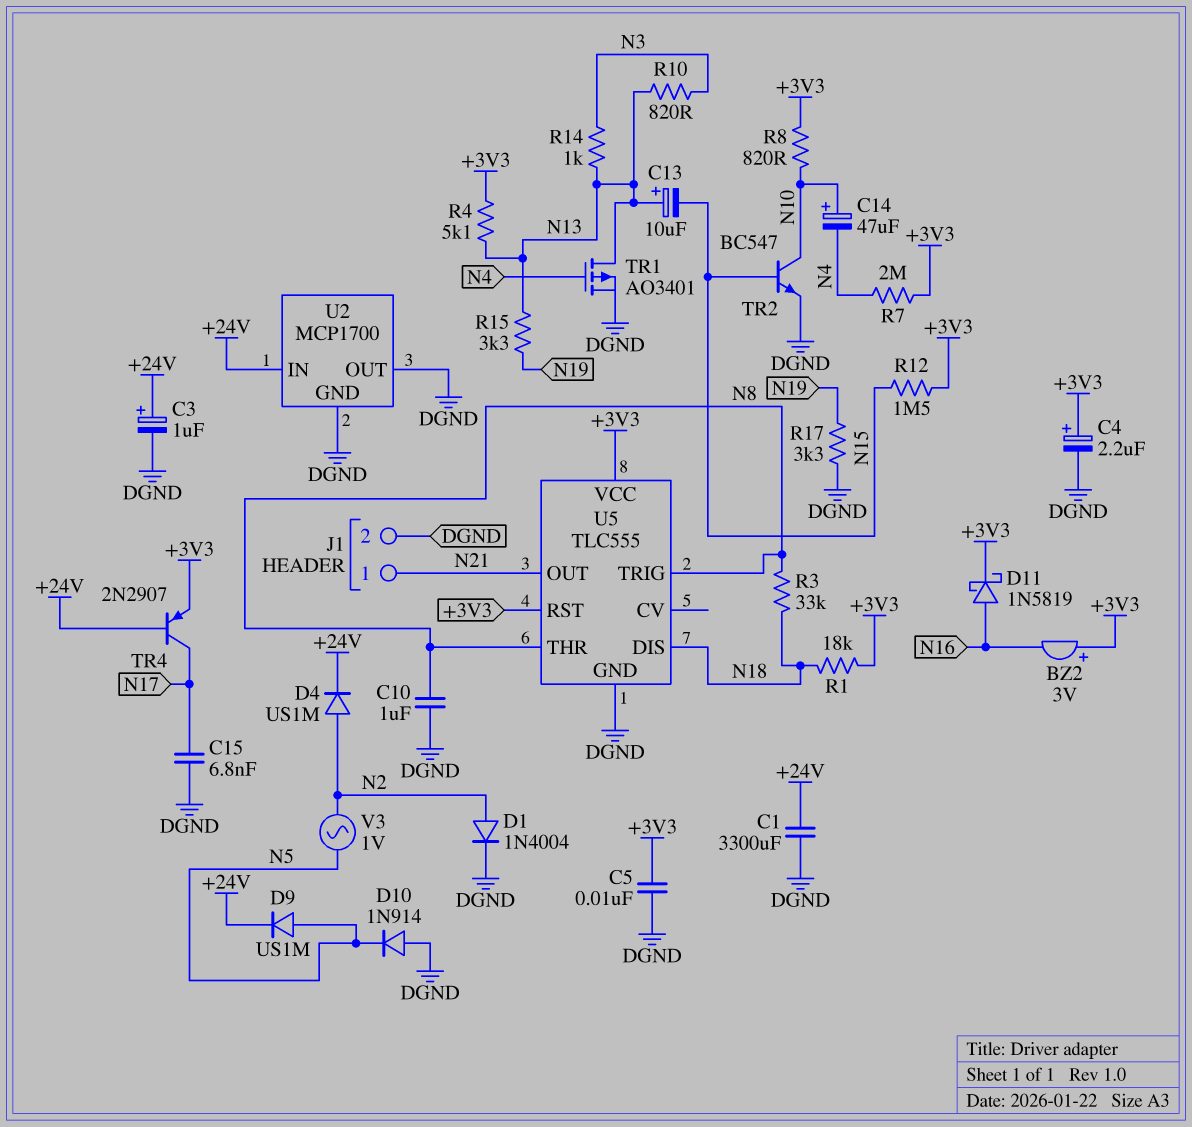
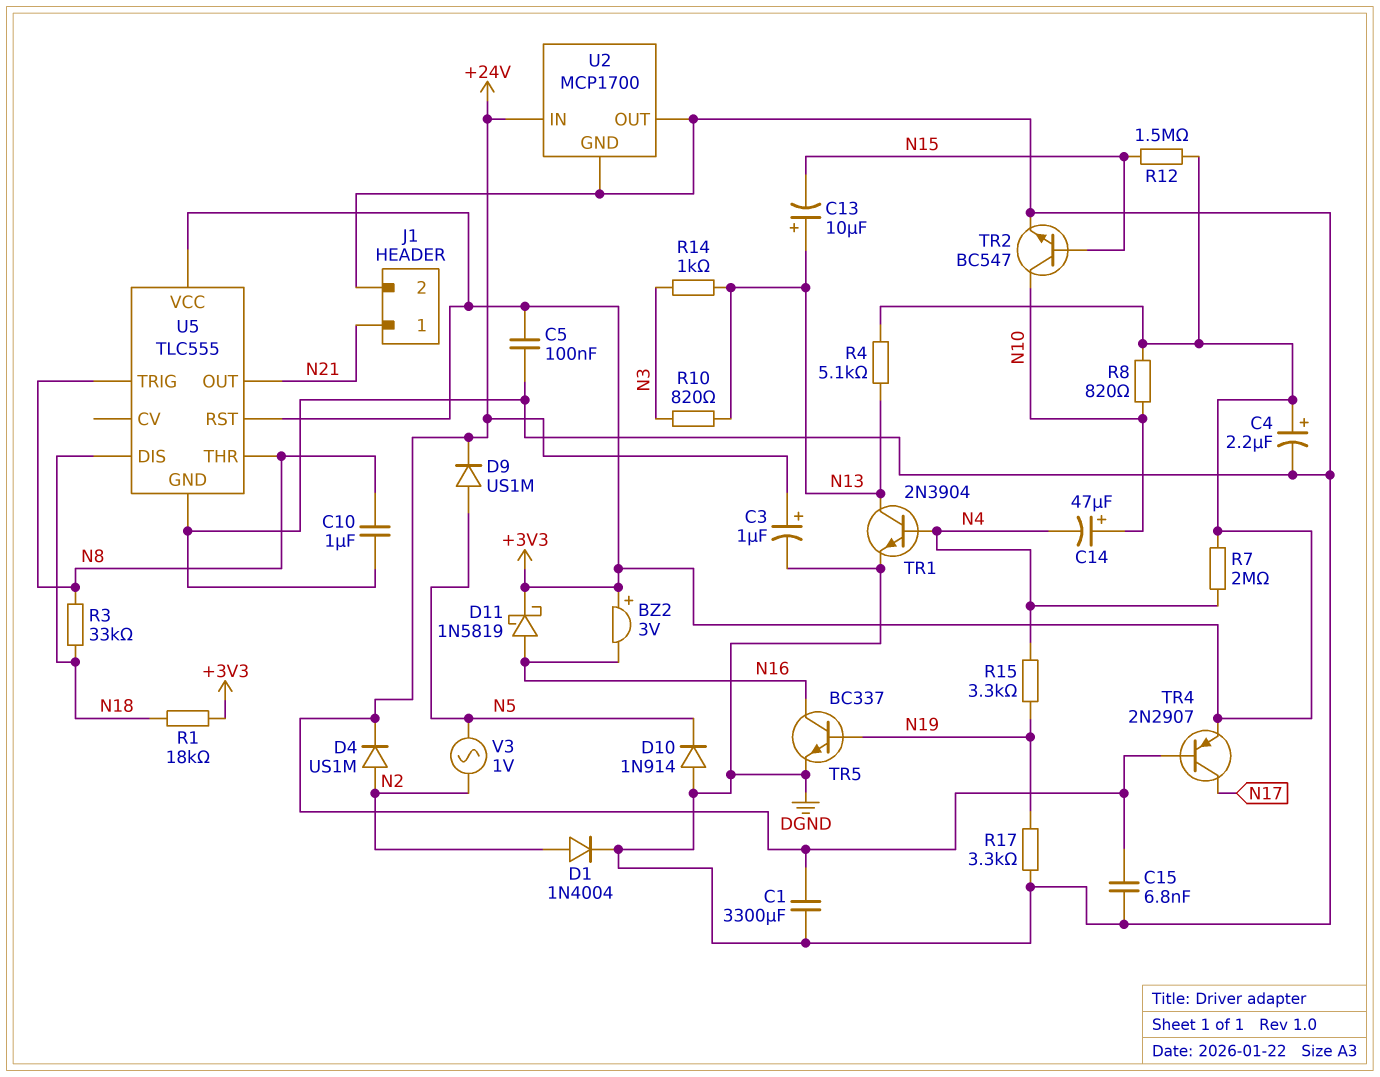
C5: 10nF (+3V3, DGND) -> 100nF (+3V3, DGND)
C15: 6.8nF (DGND, N17) -> 6.8nF (+24V, DGND)
R15: 3.3k (N13, N19) -> 3.3k (N4, N19)
TR1: PMOS AO3401 (G N4, D N13, S DGND) -> NPN 2N3904 (B N4, C N13, E DGND)
TR5: none -> NPN BC337 (B N19, C N16, E DGND)

